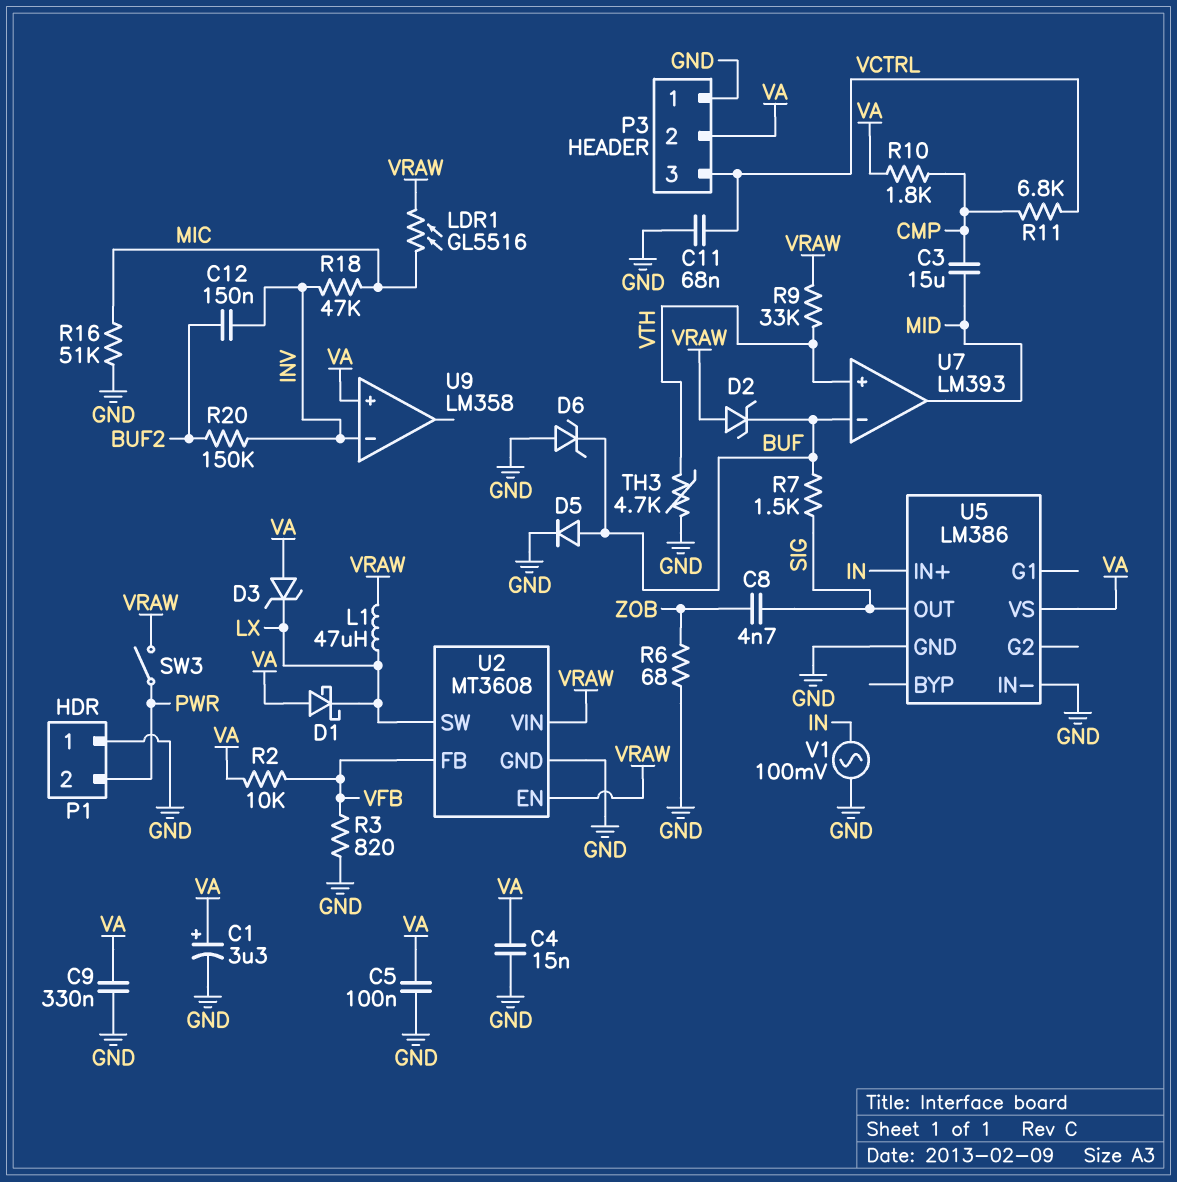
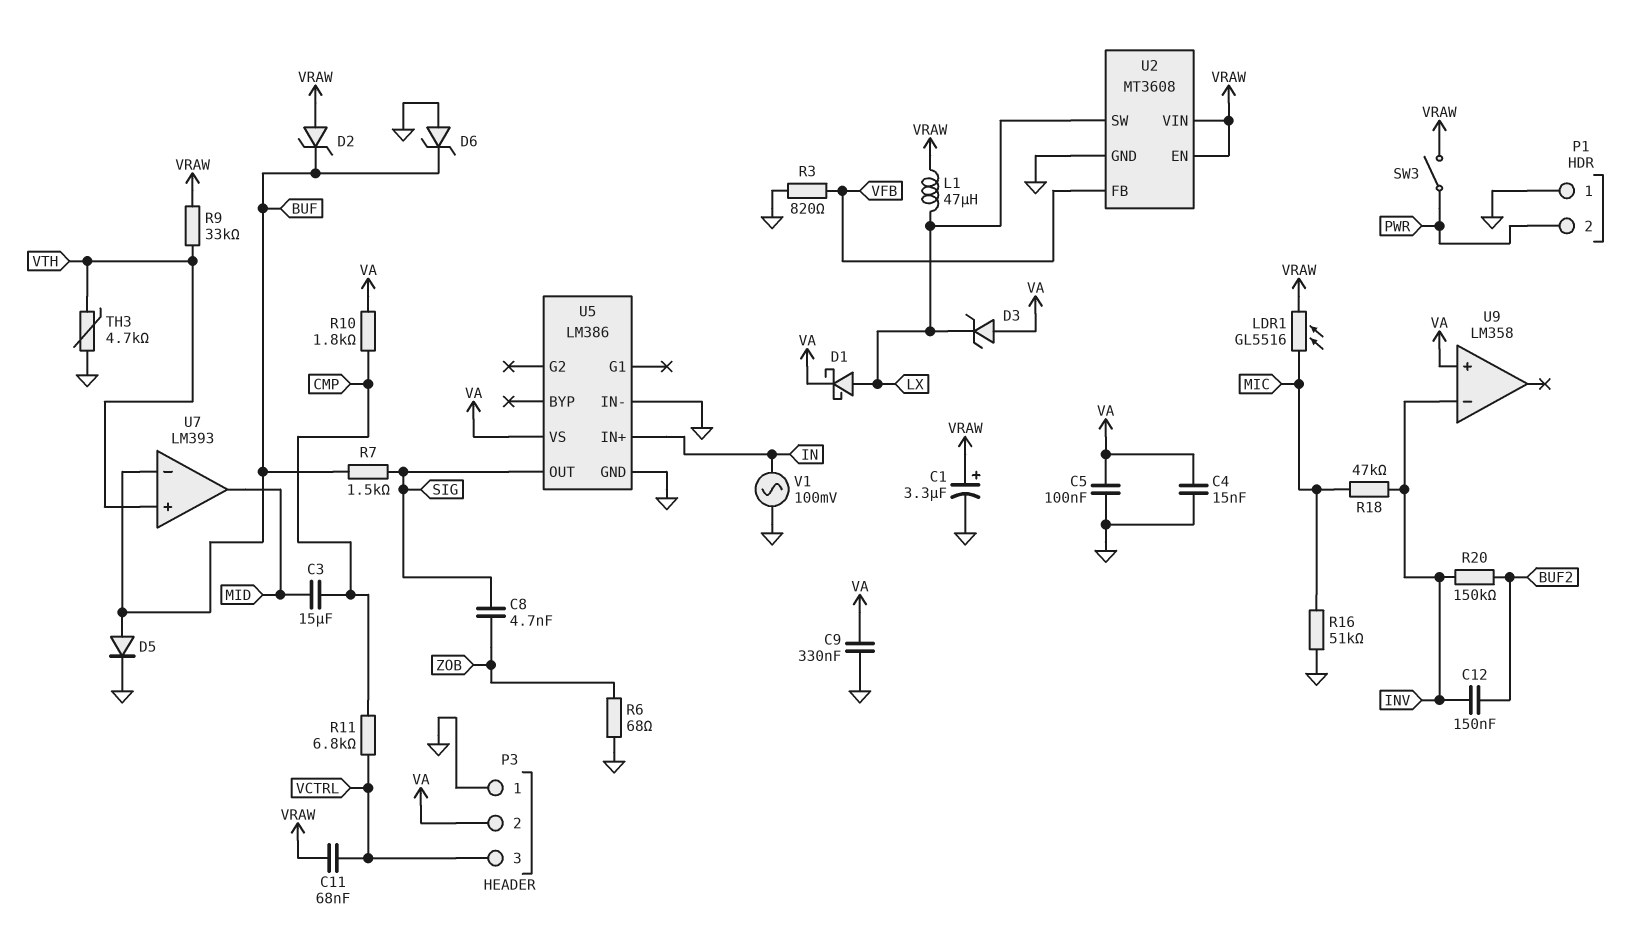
C1: 3.3uF (plus VA, minus GND) -> 3.3uF (plus VRAW, minus GND)
C11: 68nF (GND, VCTRL) -> 68nF (VCTRL, VRAW)
D1: schottky (A VA, K LX) -> schottky (A LX, K VA)
R2: 10k (VA, VFB) -> none

